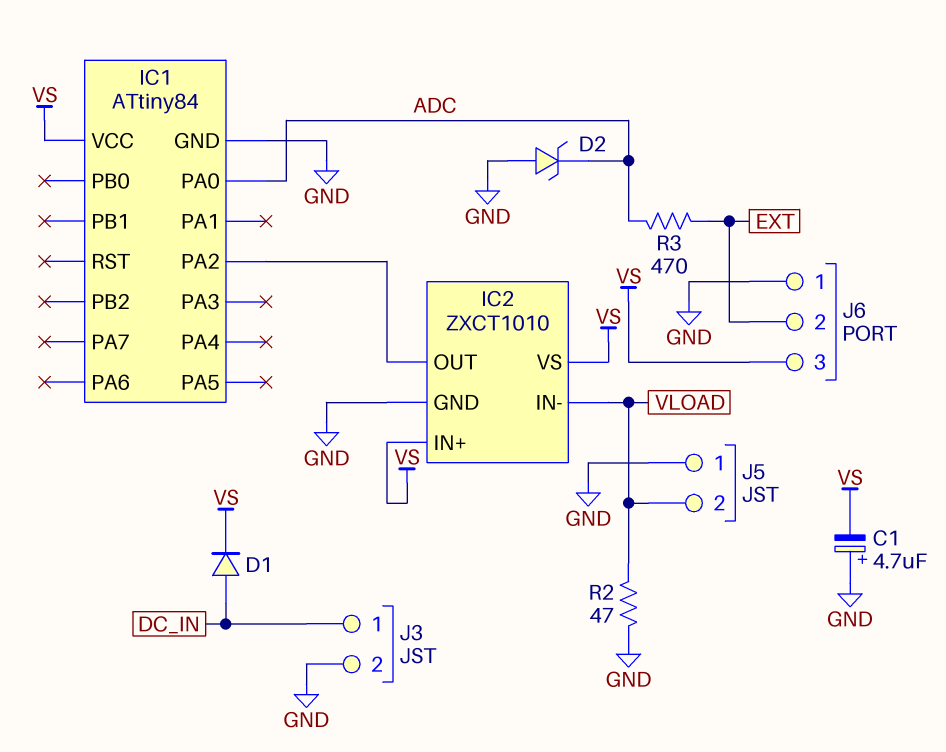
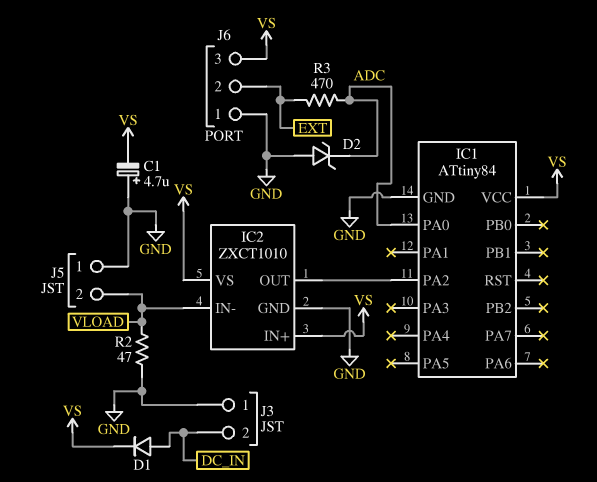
J3 pin 1: DC_IN -> GND
J3 pin 2: GND -> DC_IN

